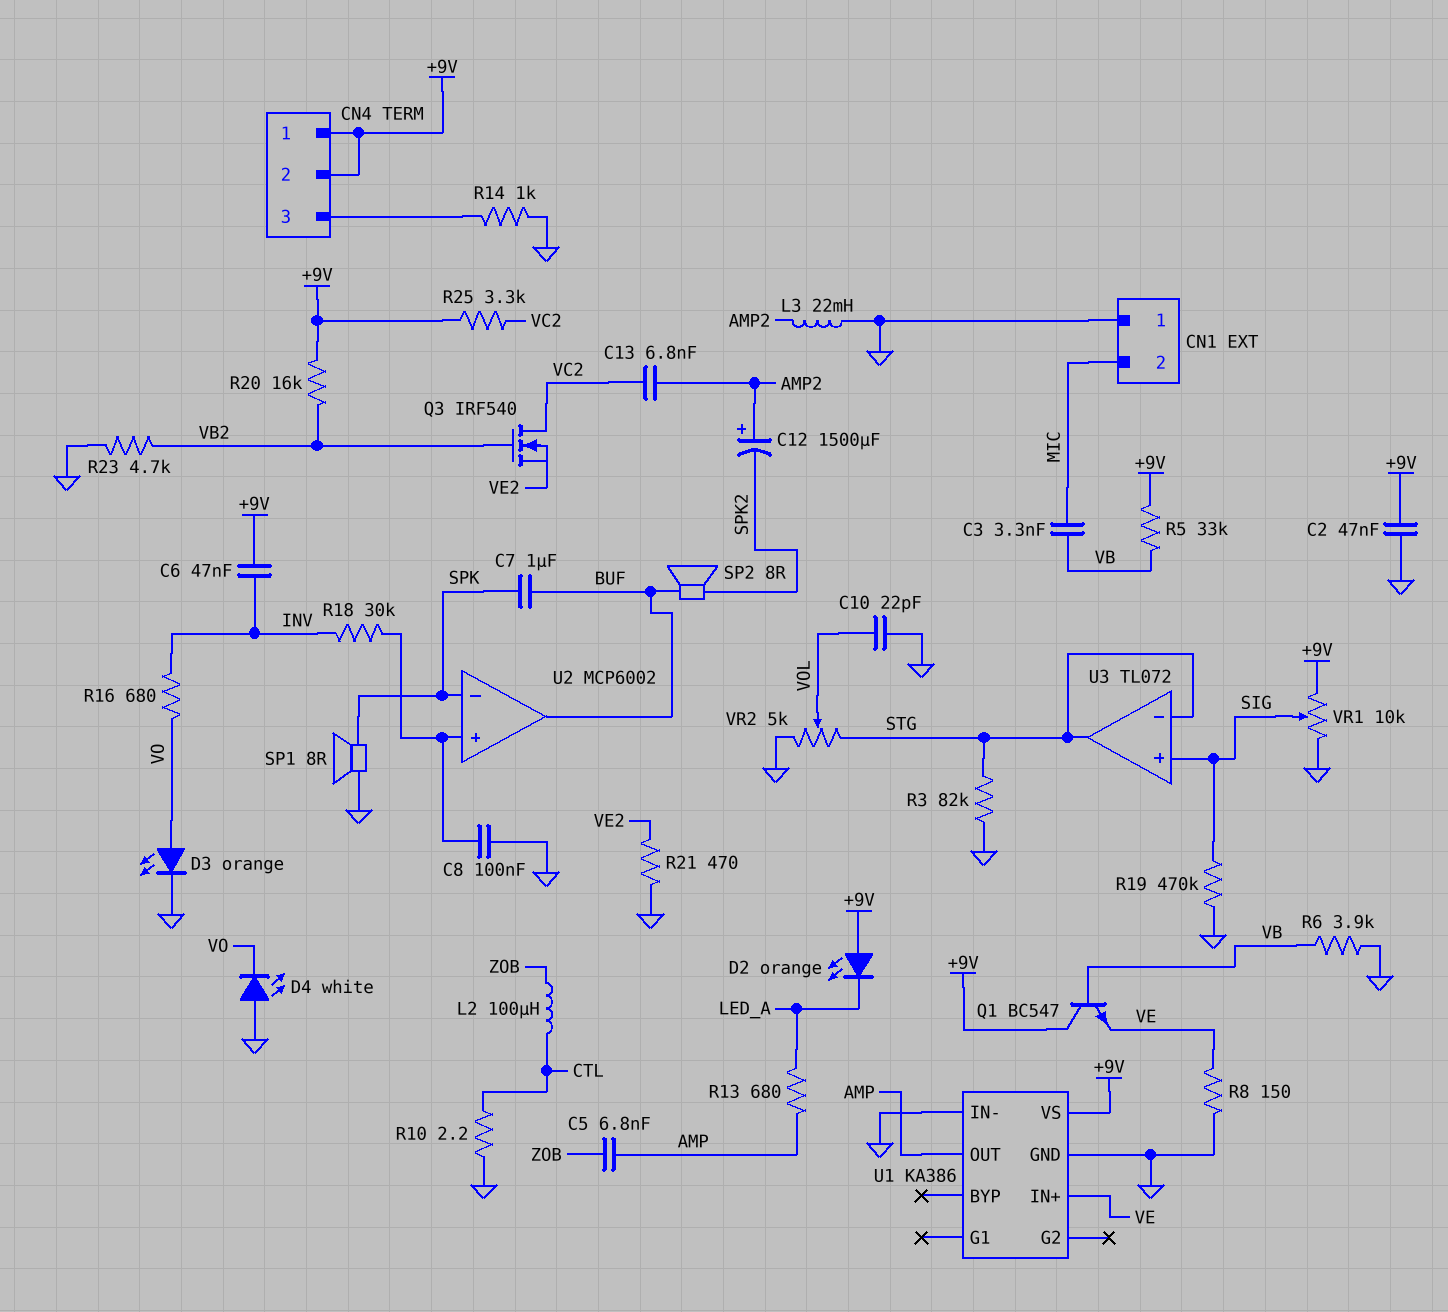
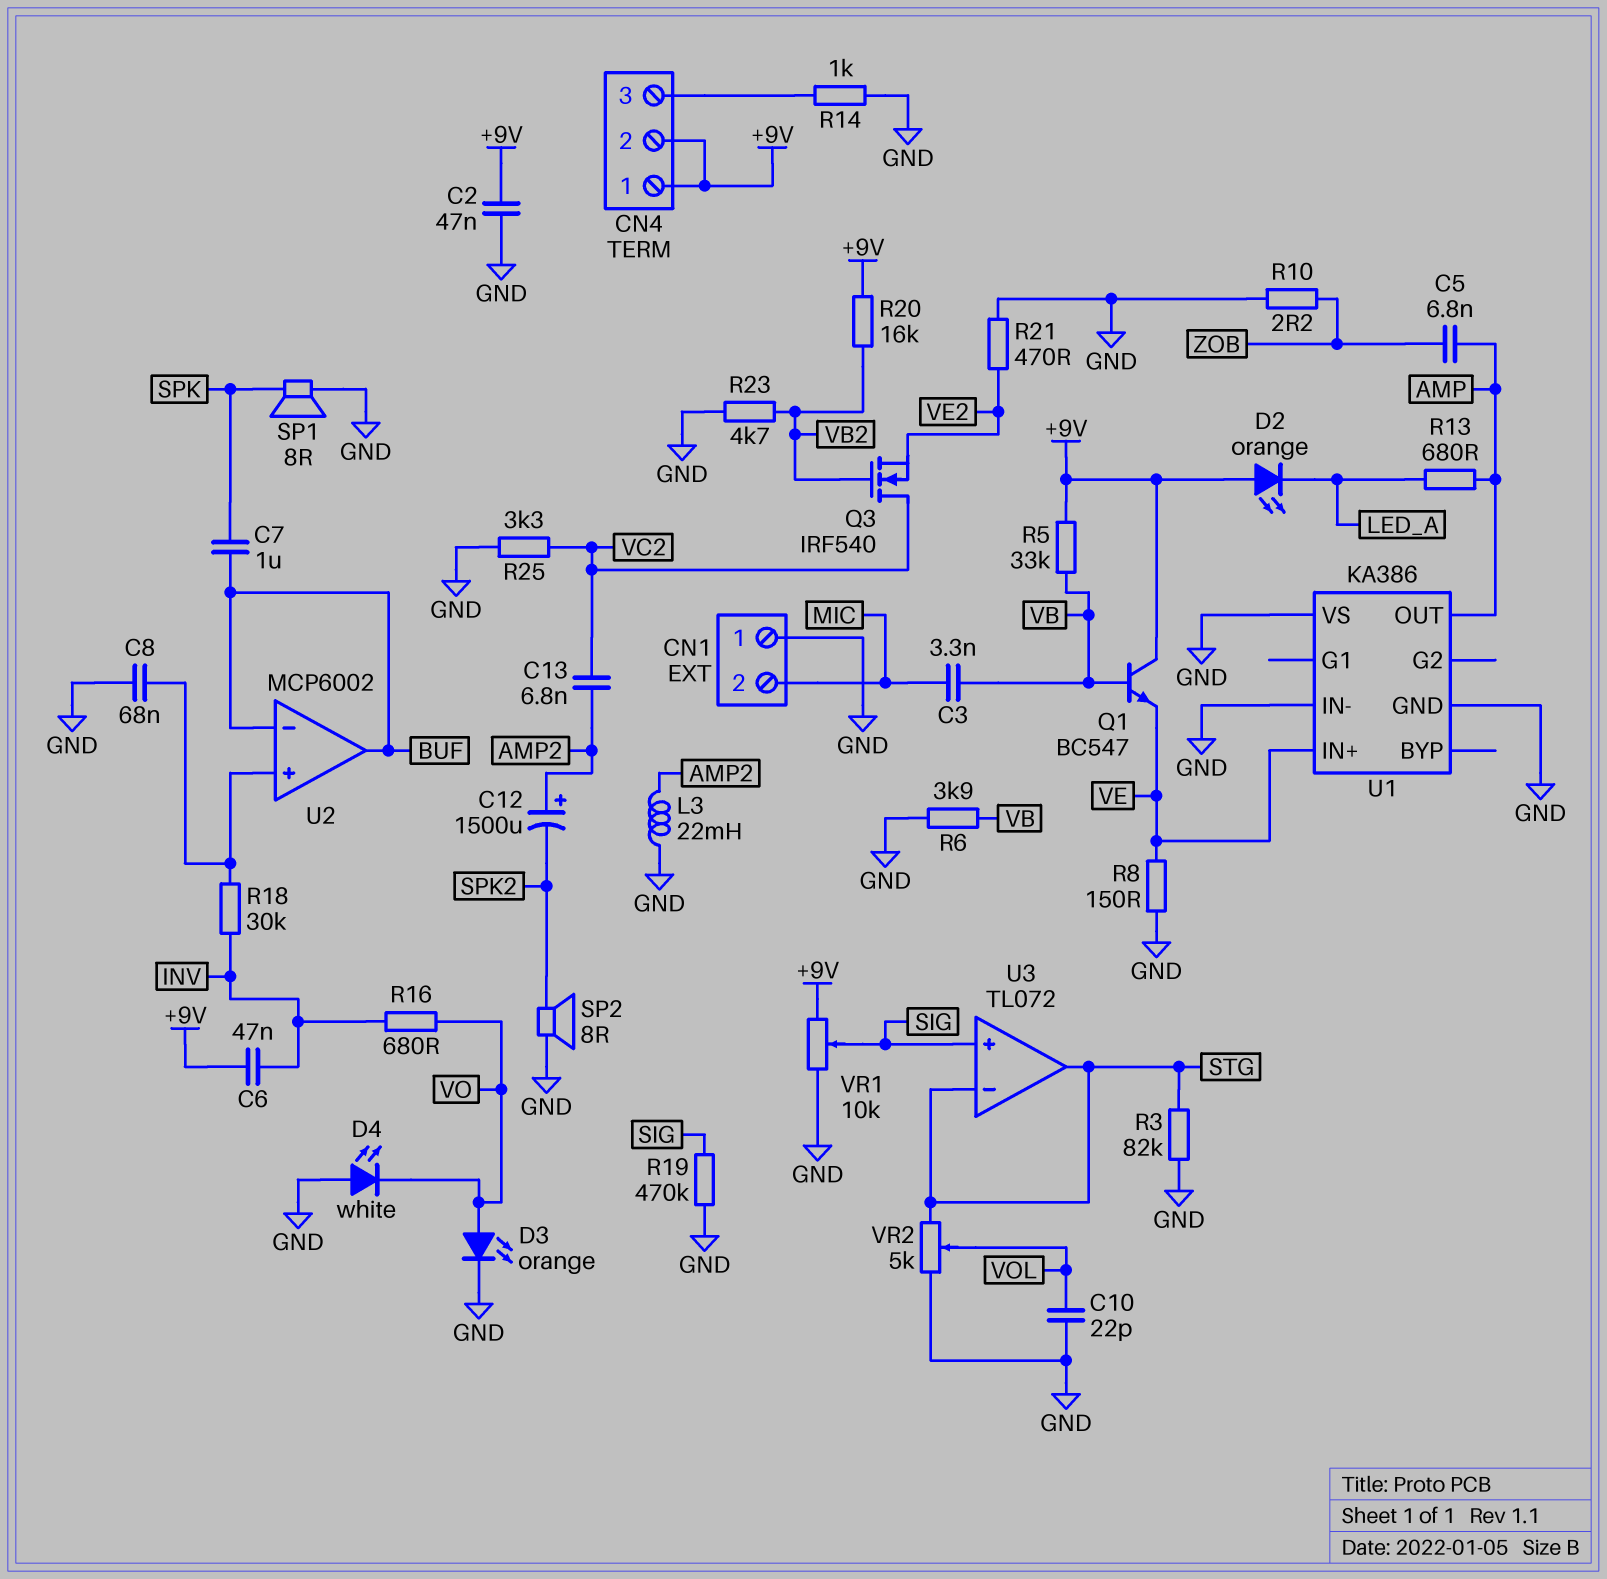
C8: 100nF (GND, U2/in+) -> 68nF (GND, U2/in+)
L2: 100uH (CTL, ZOB) -> none
R10: 2.2 (CTL, GND) -> 2.2 (GND, ZOB)
R25: 3.3k (+9V, VC2) -> 3.3k (GND, VC2)
SP2: speaker 8R (BUF, SPK2) -> speaker 8R (GND, SPK2)
U1 pin VS: +9V -> GND
U2 pin in-: SPK -> BUF

